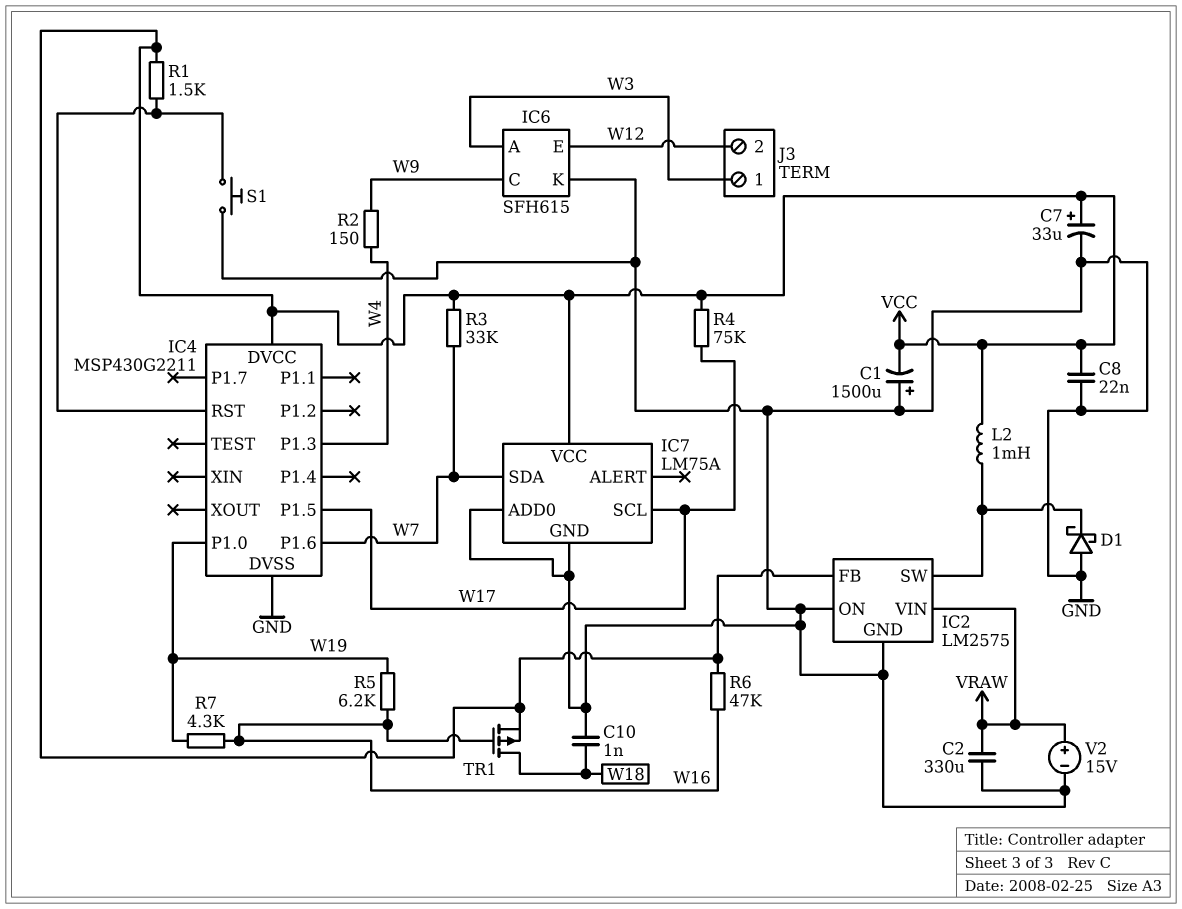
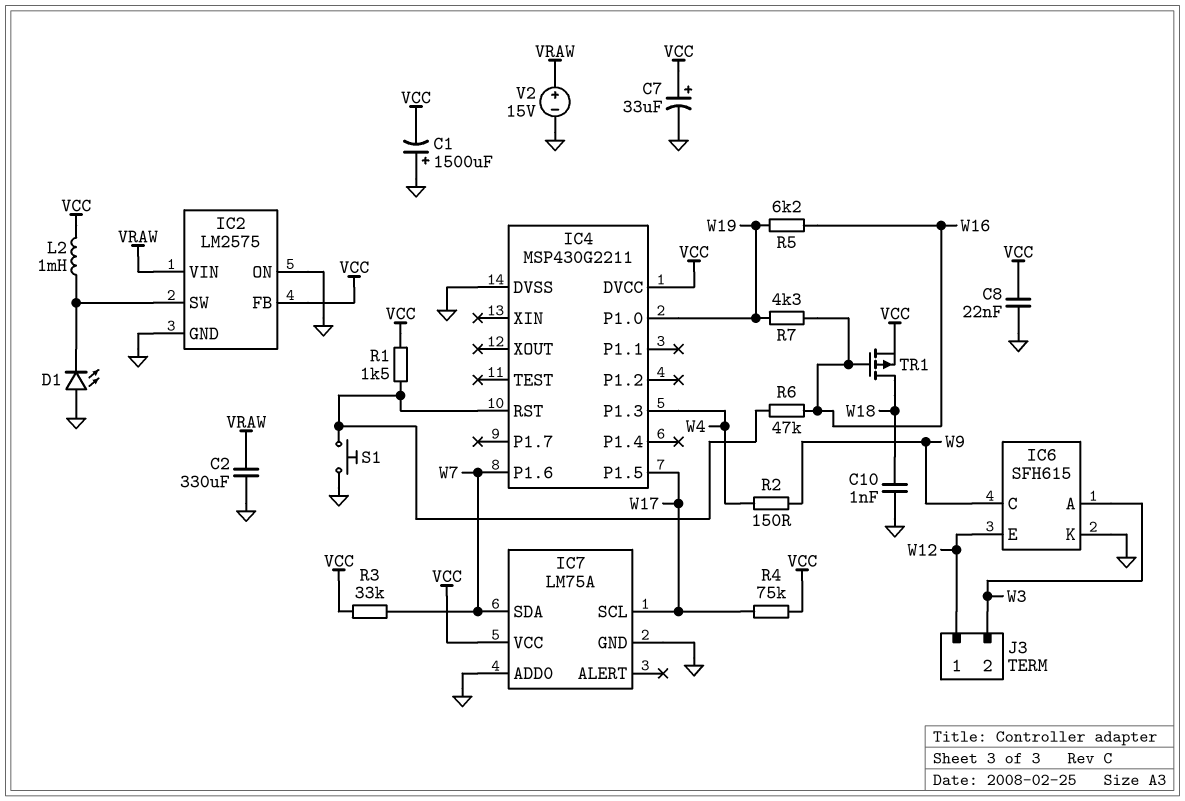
D1: schottky (A GND, K IC2/SW) -> LED (A GND, K IC2/SW)
J3 pin 1: W3 -> W12
J3 pin 2: W12 -> W3
R6: 47k (VCC, W16) -> 47k (IC4/RST, W16)

